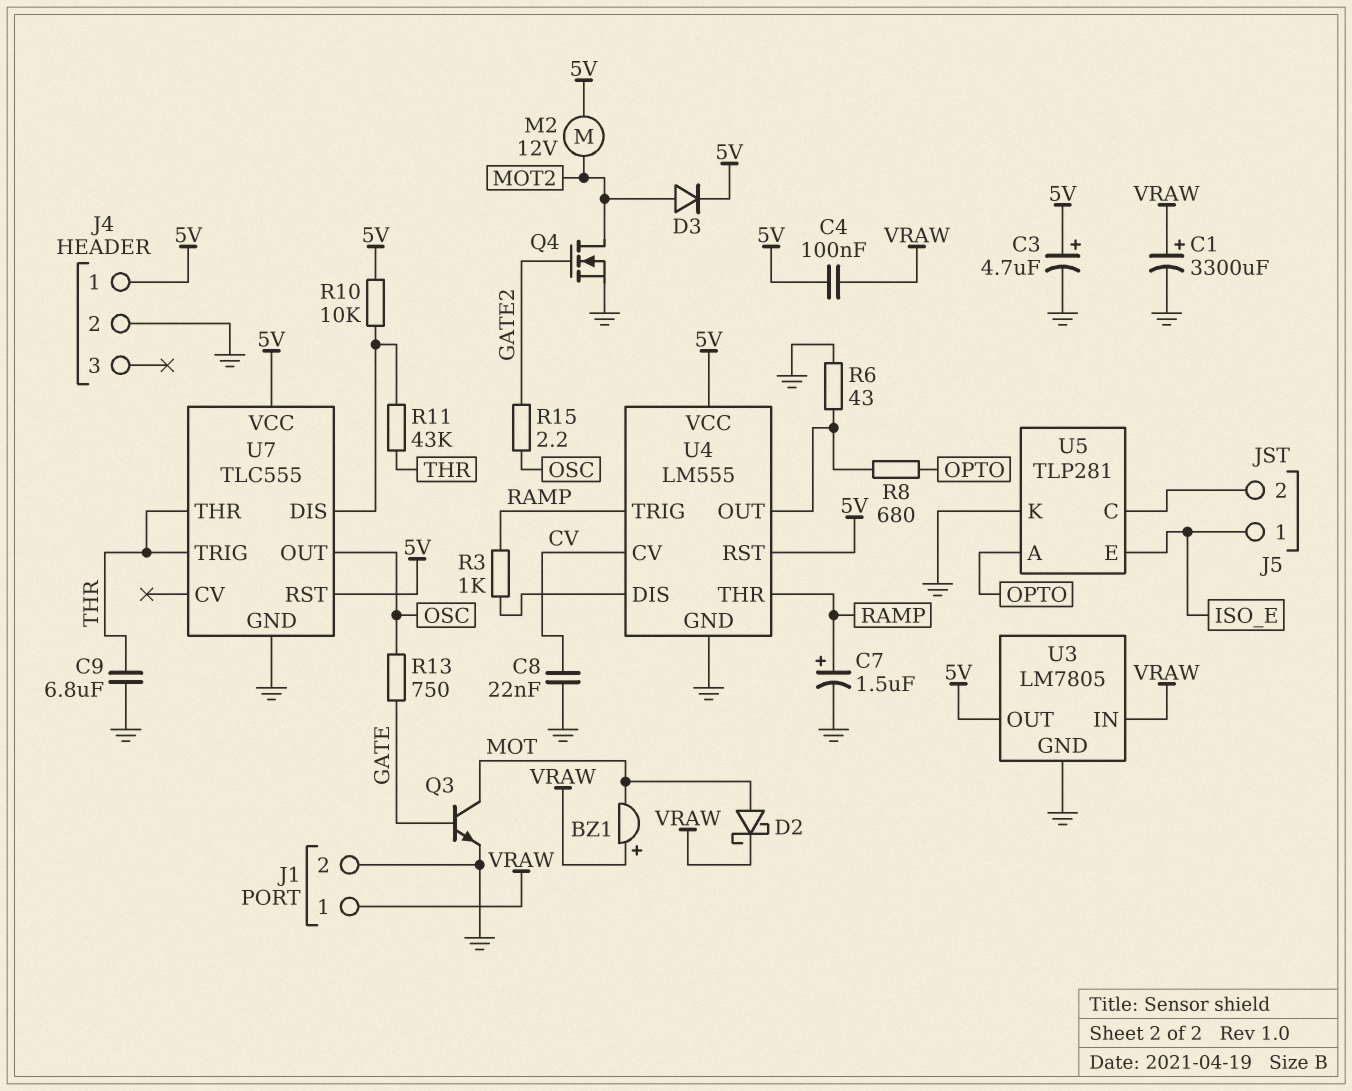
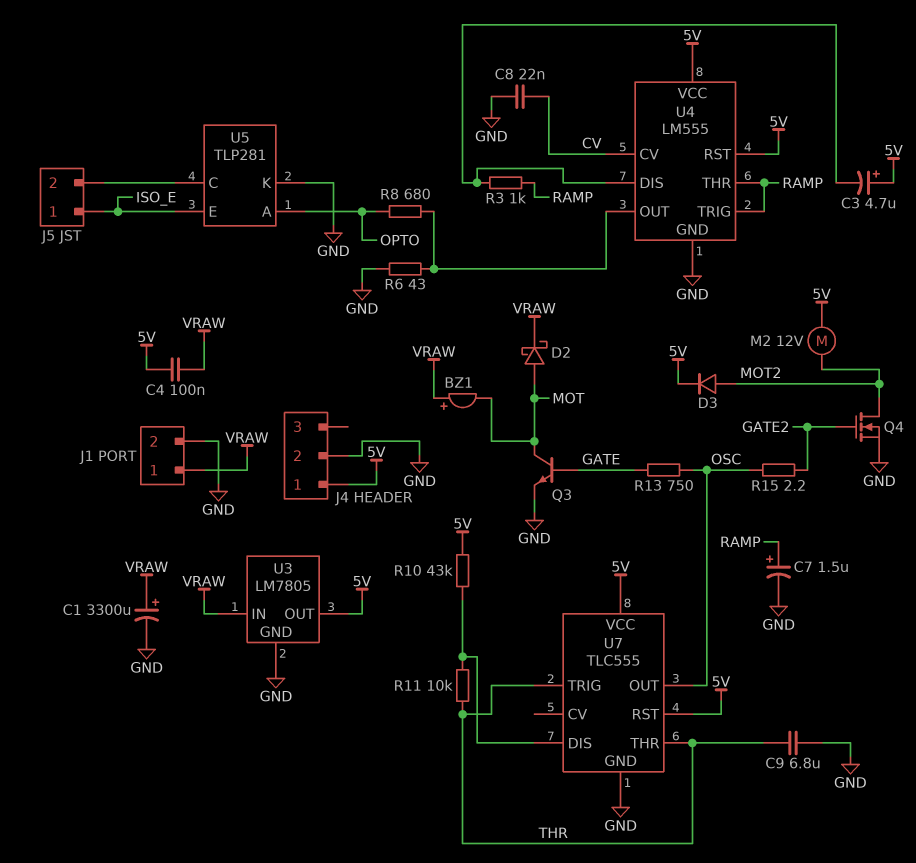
C3: 4.7uF (plus 5V, minus GND) -> 4.7uF (plus 5V, minus U4/DIS)
R10: 10k (5V, U7/DIS) -> 43k (5V, U7/DIS)
R11: 43k (THR, U7/DIS) -> 10k (THR, U7/DIS)

